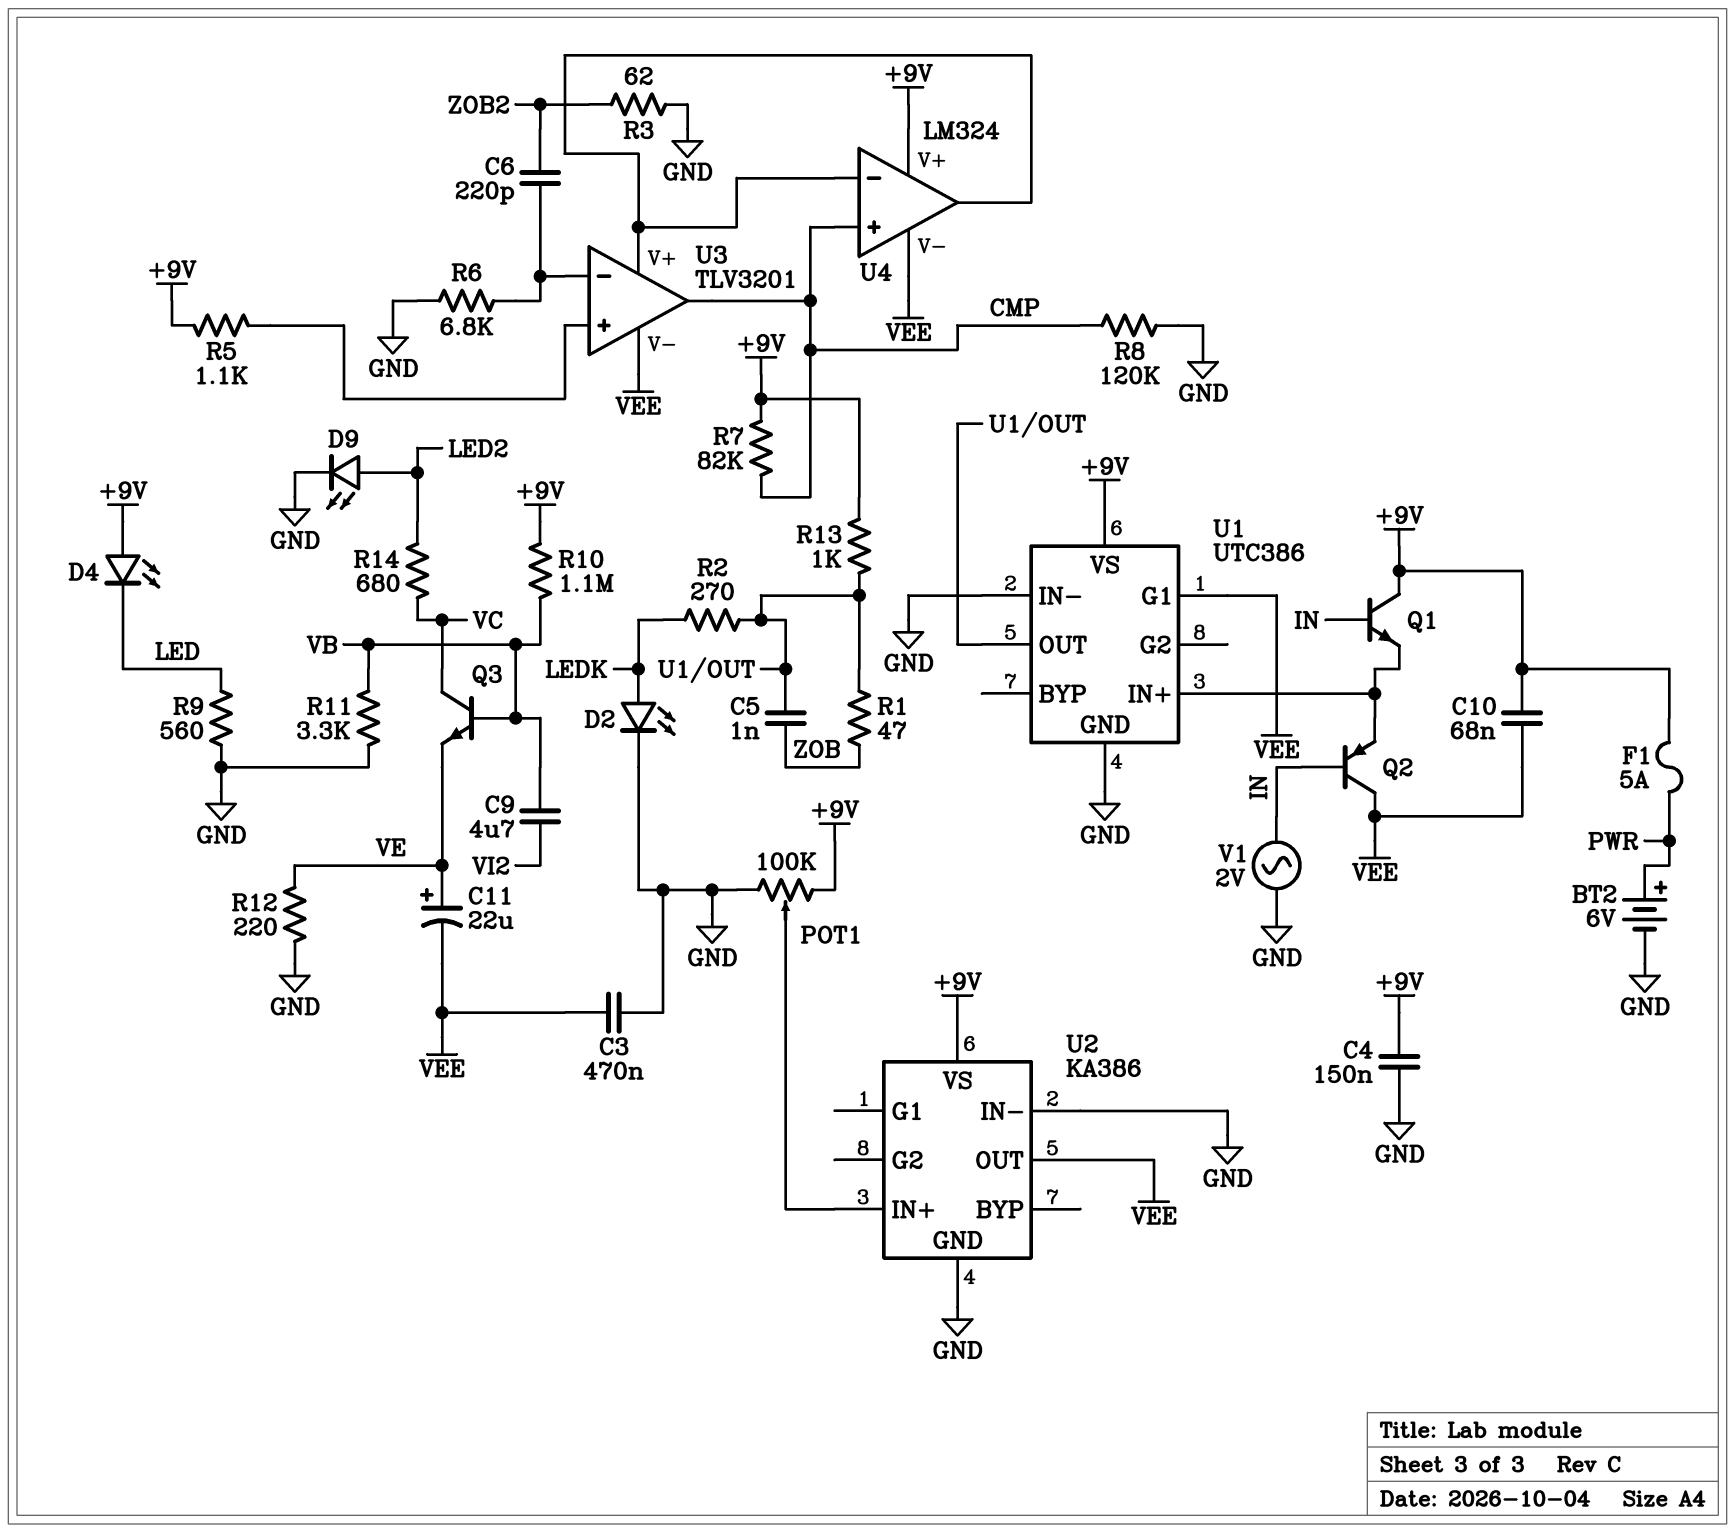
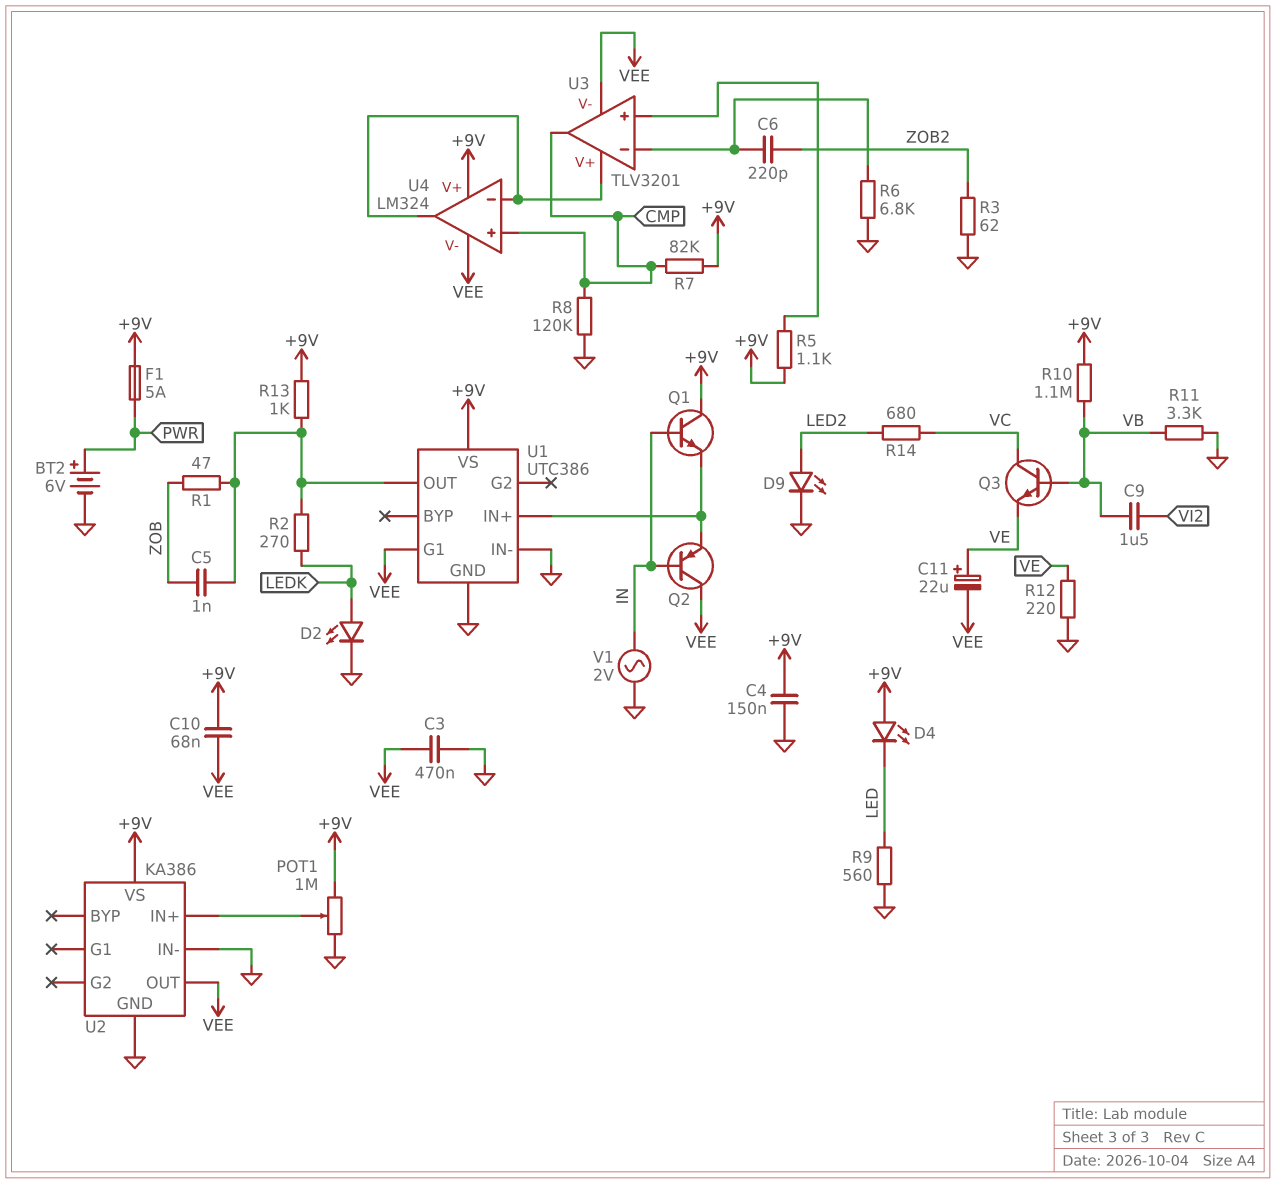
C9: 4.7uF (VB, VI2) -> 1.5uF (VB, VI2)
POT1: 100k (+9V, GND, wiper U2/IN+) -> 1M (+9V, GND, wiper U2/IN+)

